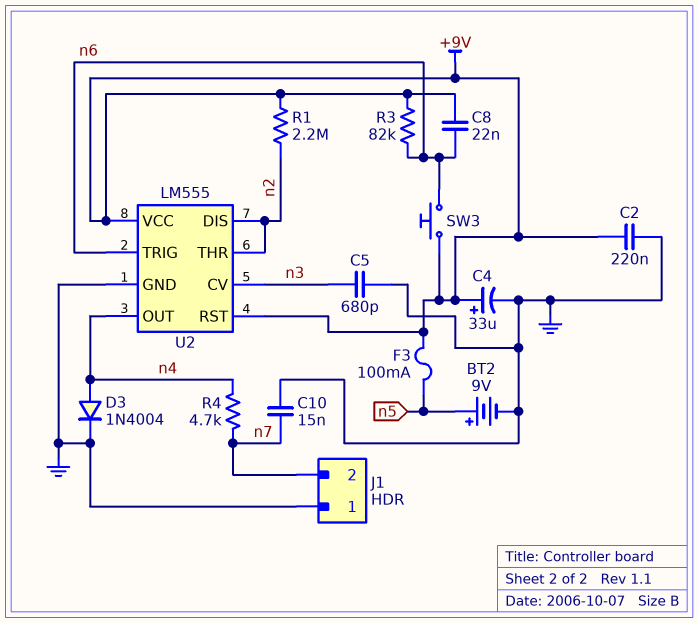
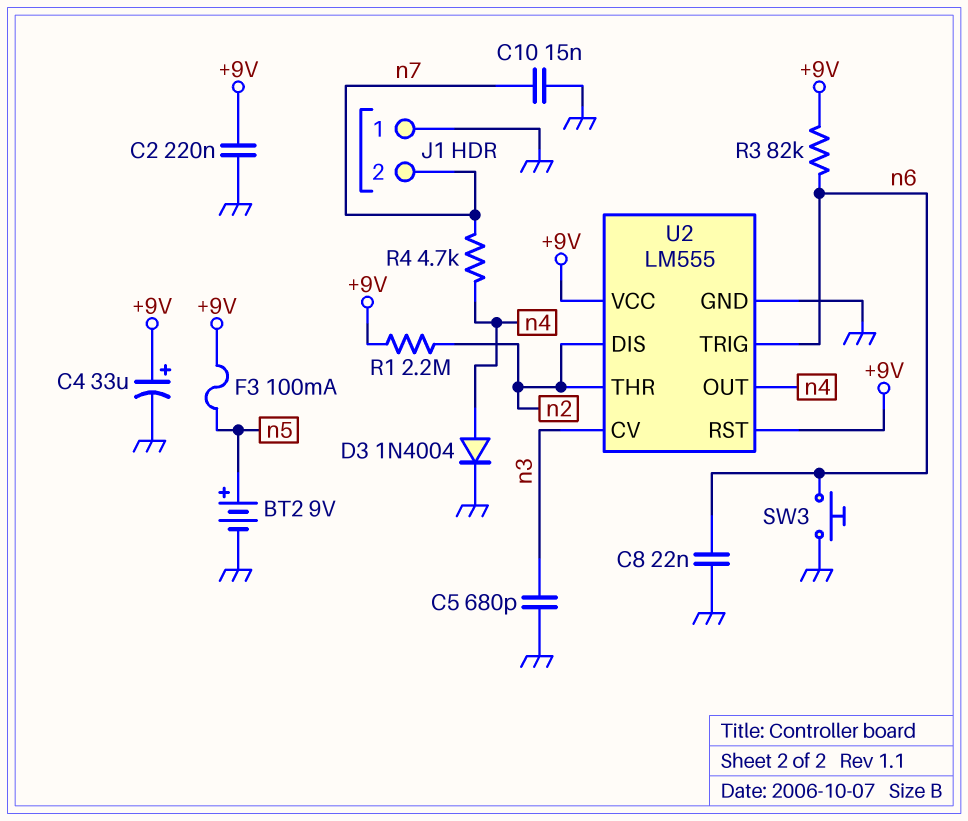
C8: 22nF (+9V, n6) -> 22nF (GND, n6)
SW3: button (+9V, n6) -> button (GND, n6)

